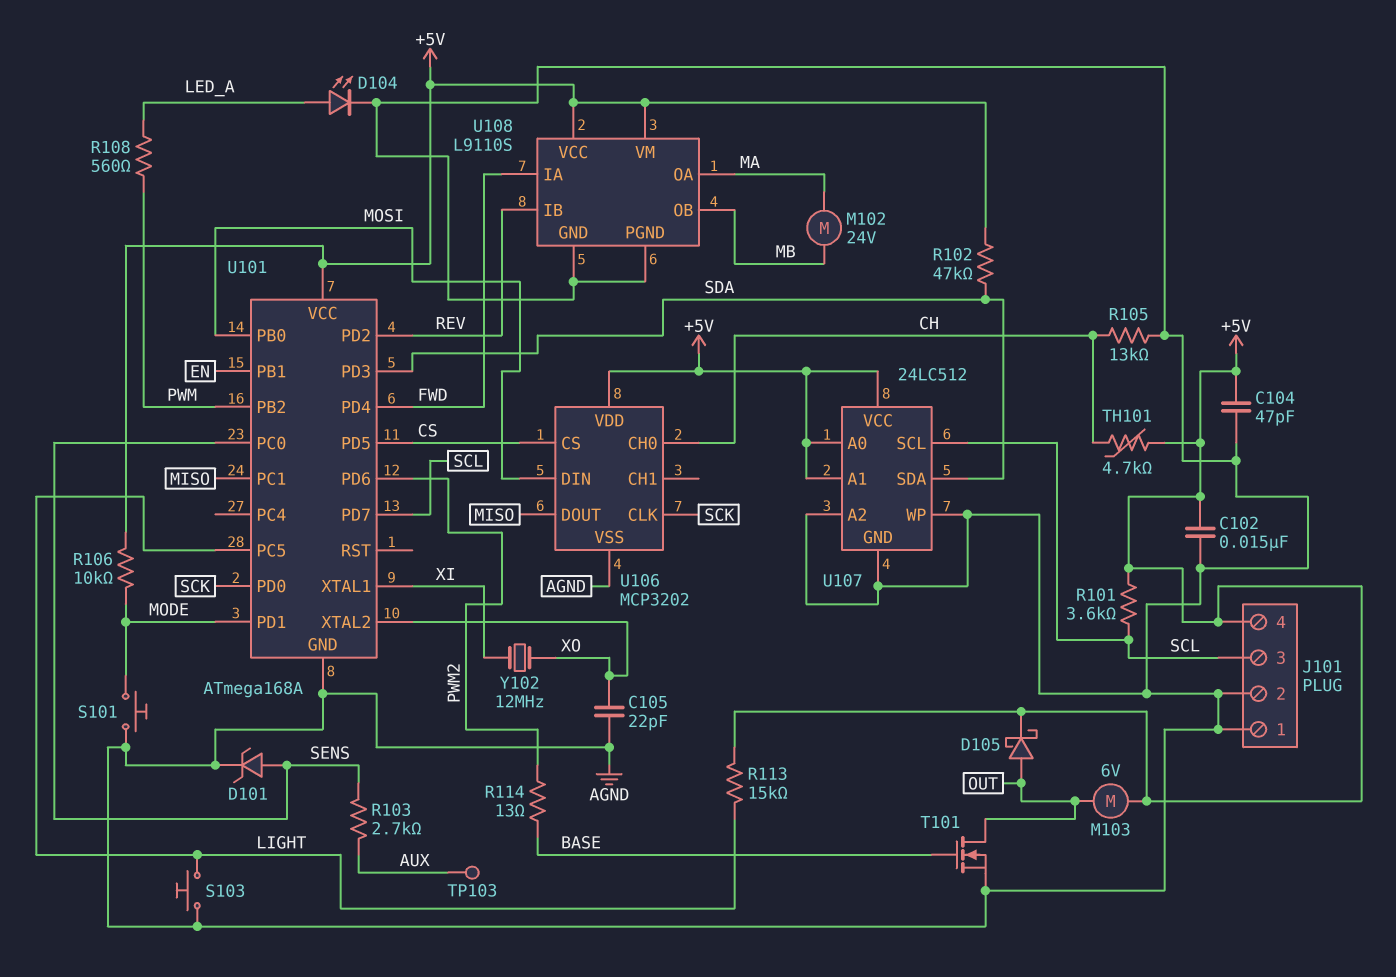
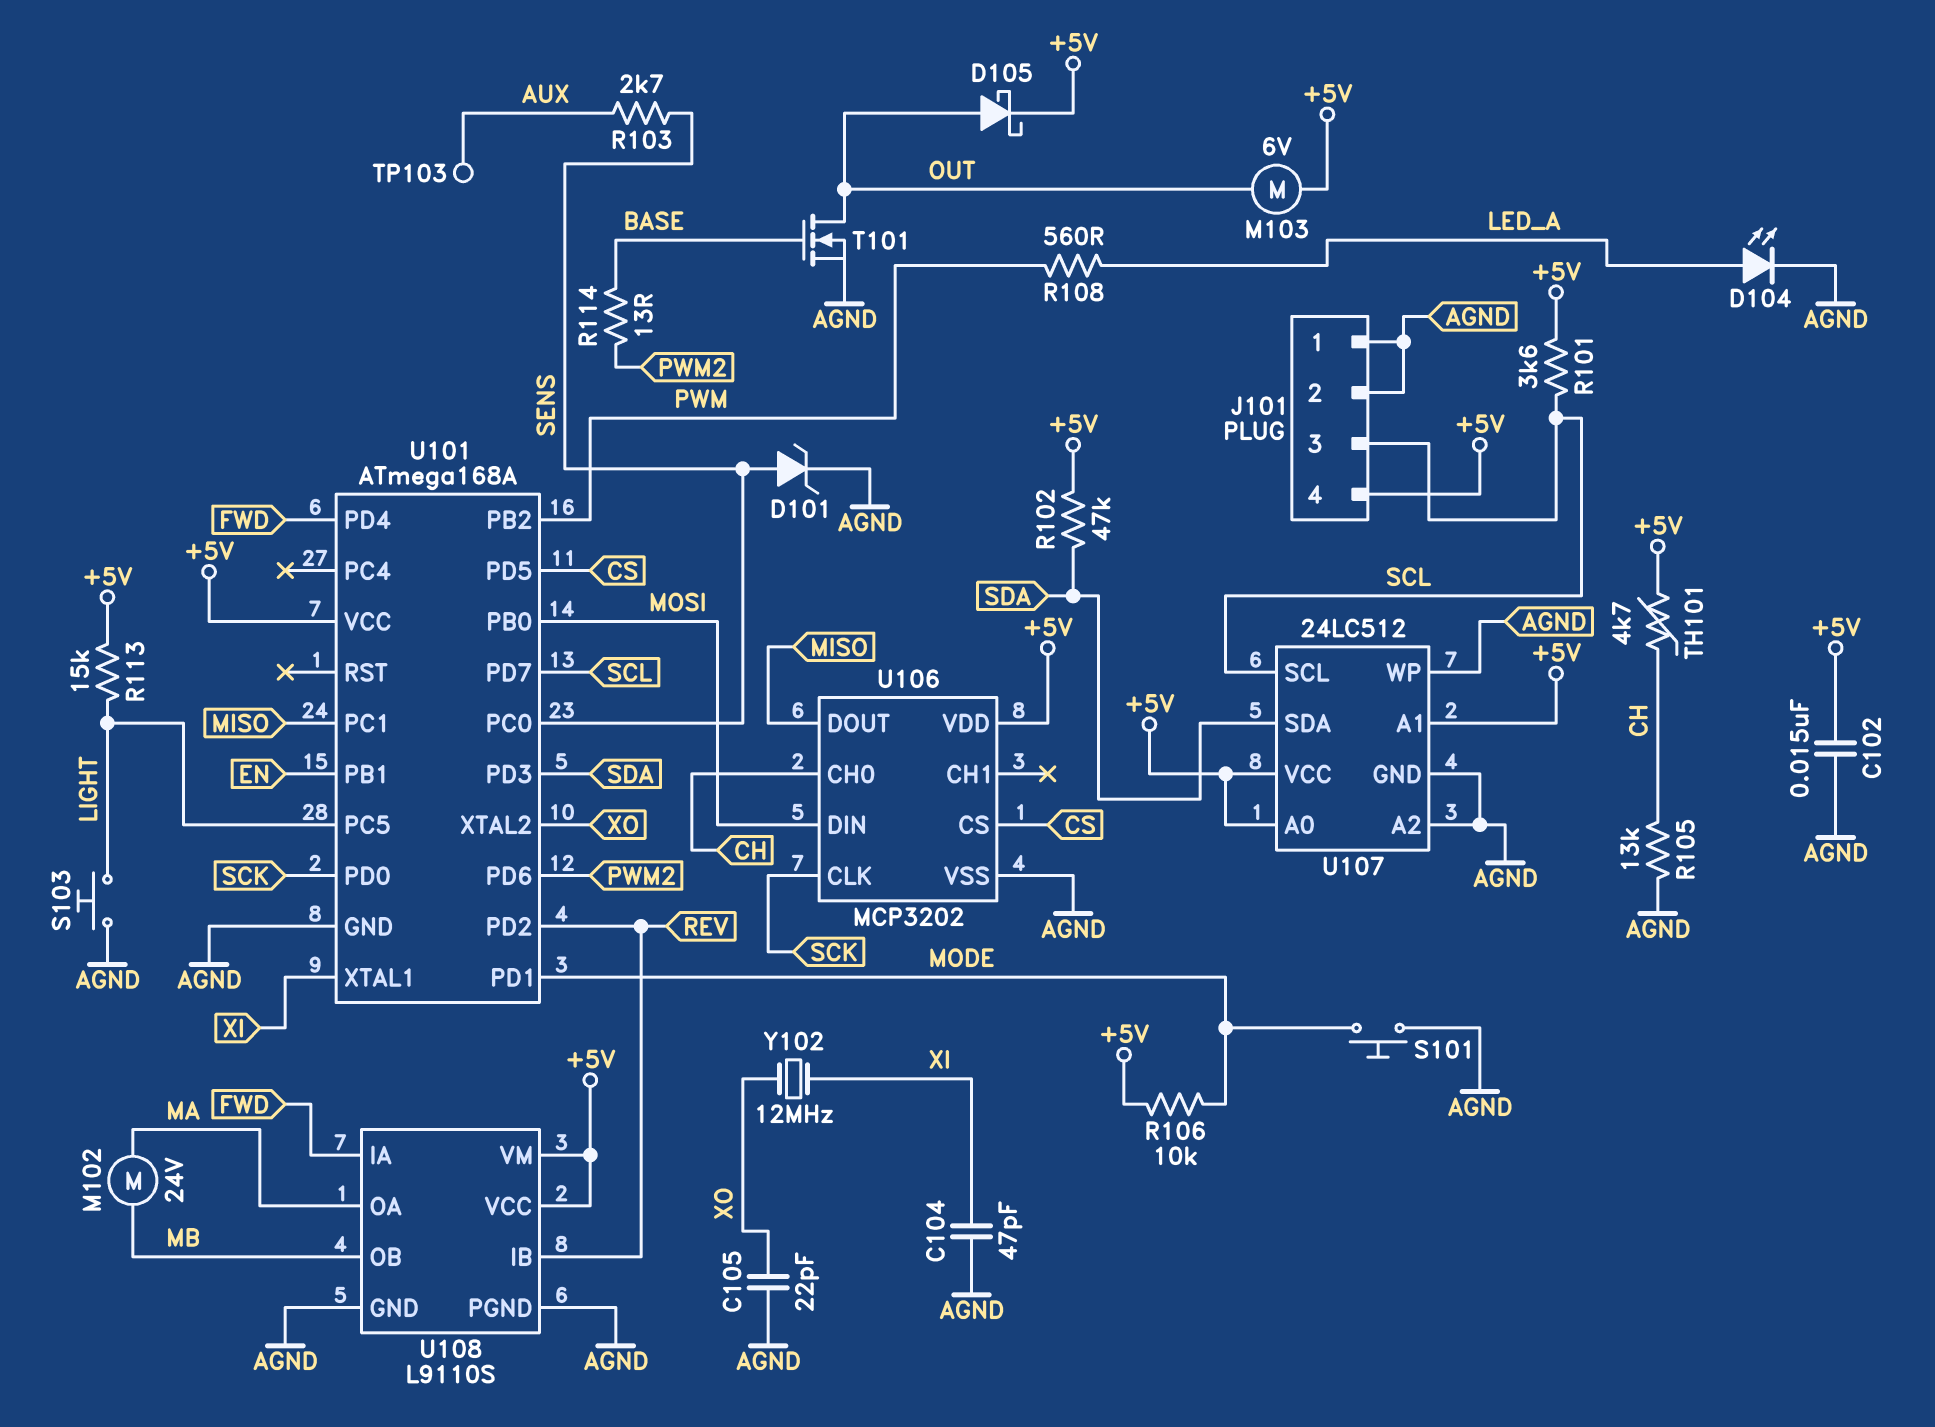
C104: 47pF (+5V, AGND) -> 47pF (AGND, XI)

